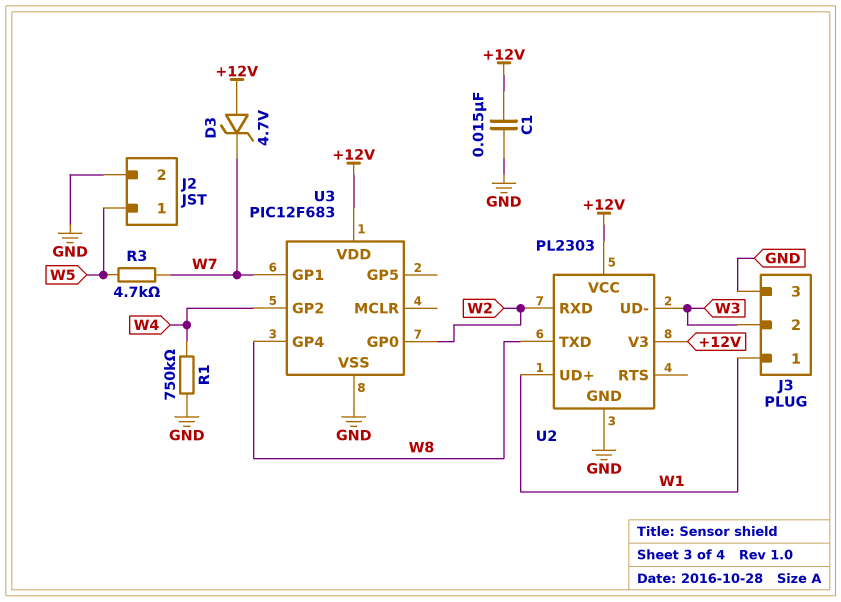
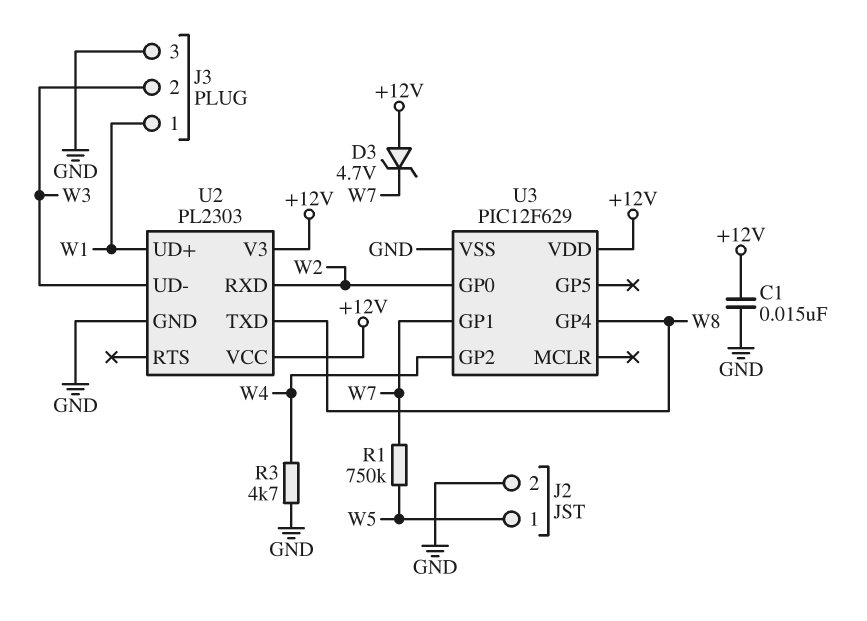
R1: 750k (GND, W4) -> 750k (W5, W7)
R3: 4.7k (W5, W7) -> 4.7k (GND, W4)
U3: PIC12F683 -> PIC12F629

